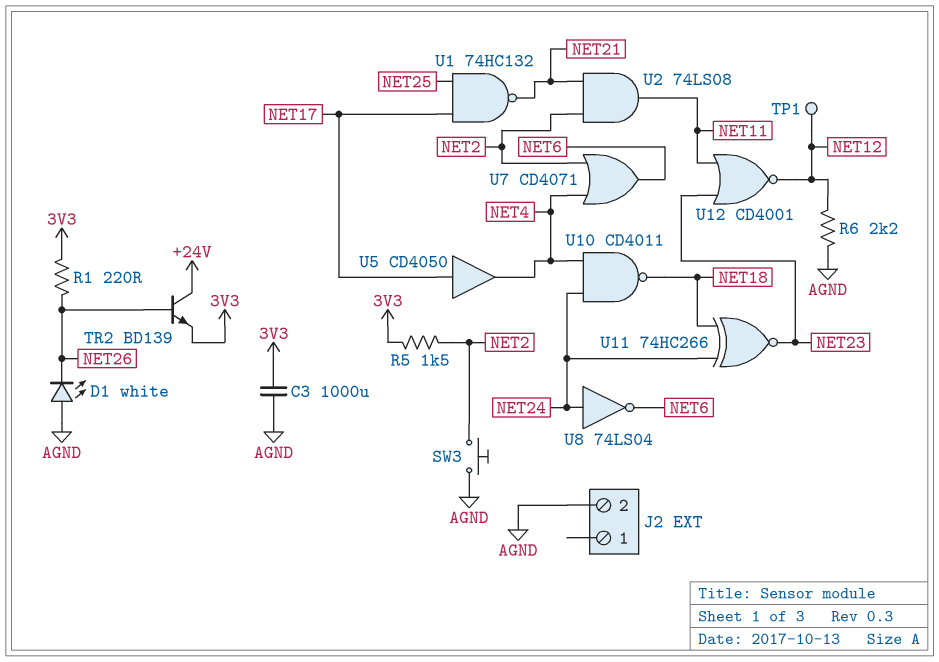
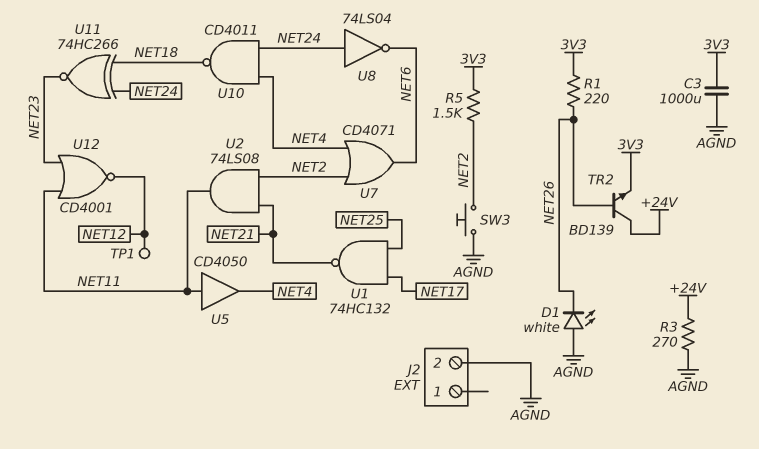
R3: none -> 270 (+24V, AGND)
R6: 2.2k (AGND, NET12) -> none
U5: buffer CD4050 (in NET17, out NET4) -> buffer CD4050 (in NET11, out NET4)

